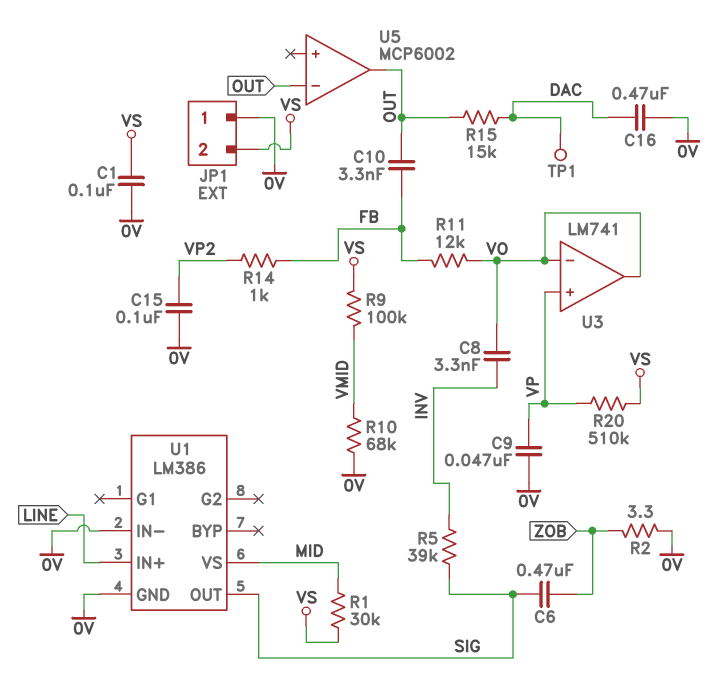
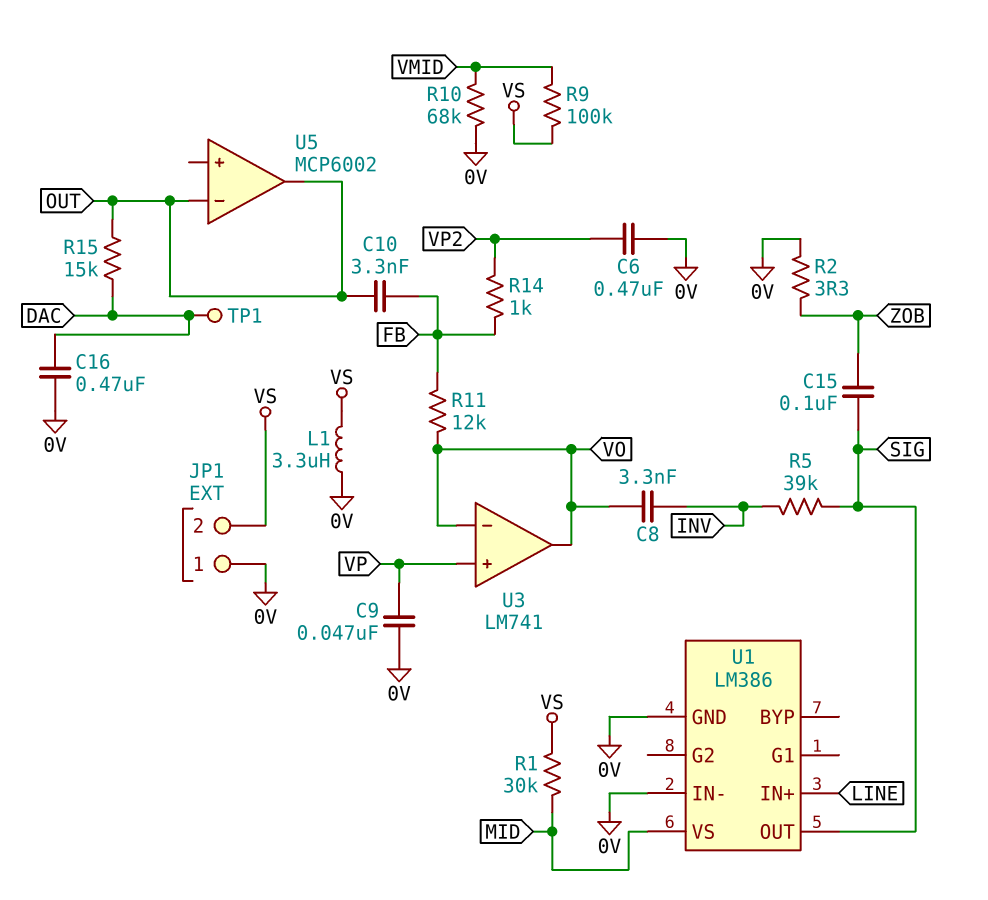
C1: 100nF (0V, VS) -> none
C6: 470nF (SIG, ZOB) -> 470nF (0V, VP2)
C15: 100nF (0V, VP2) -> 100nF (SIG, ZOB)
L1: none -> 3.3uH (0V, VS)
R20: 510k (VP, VS) -> none

